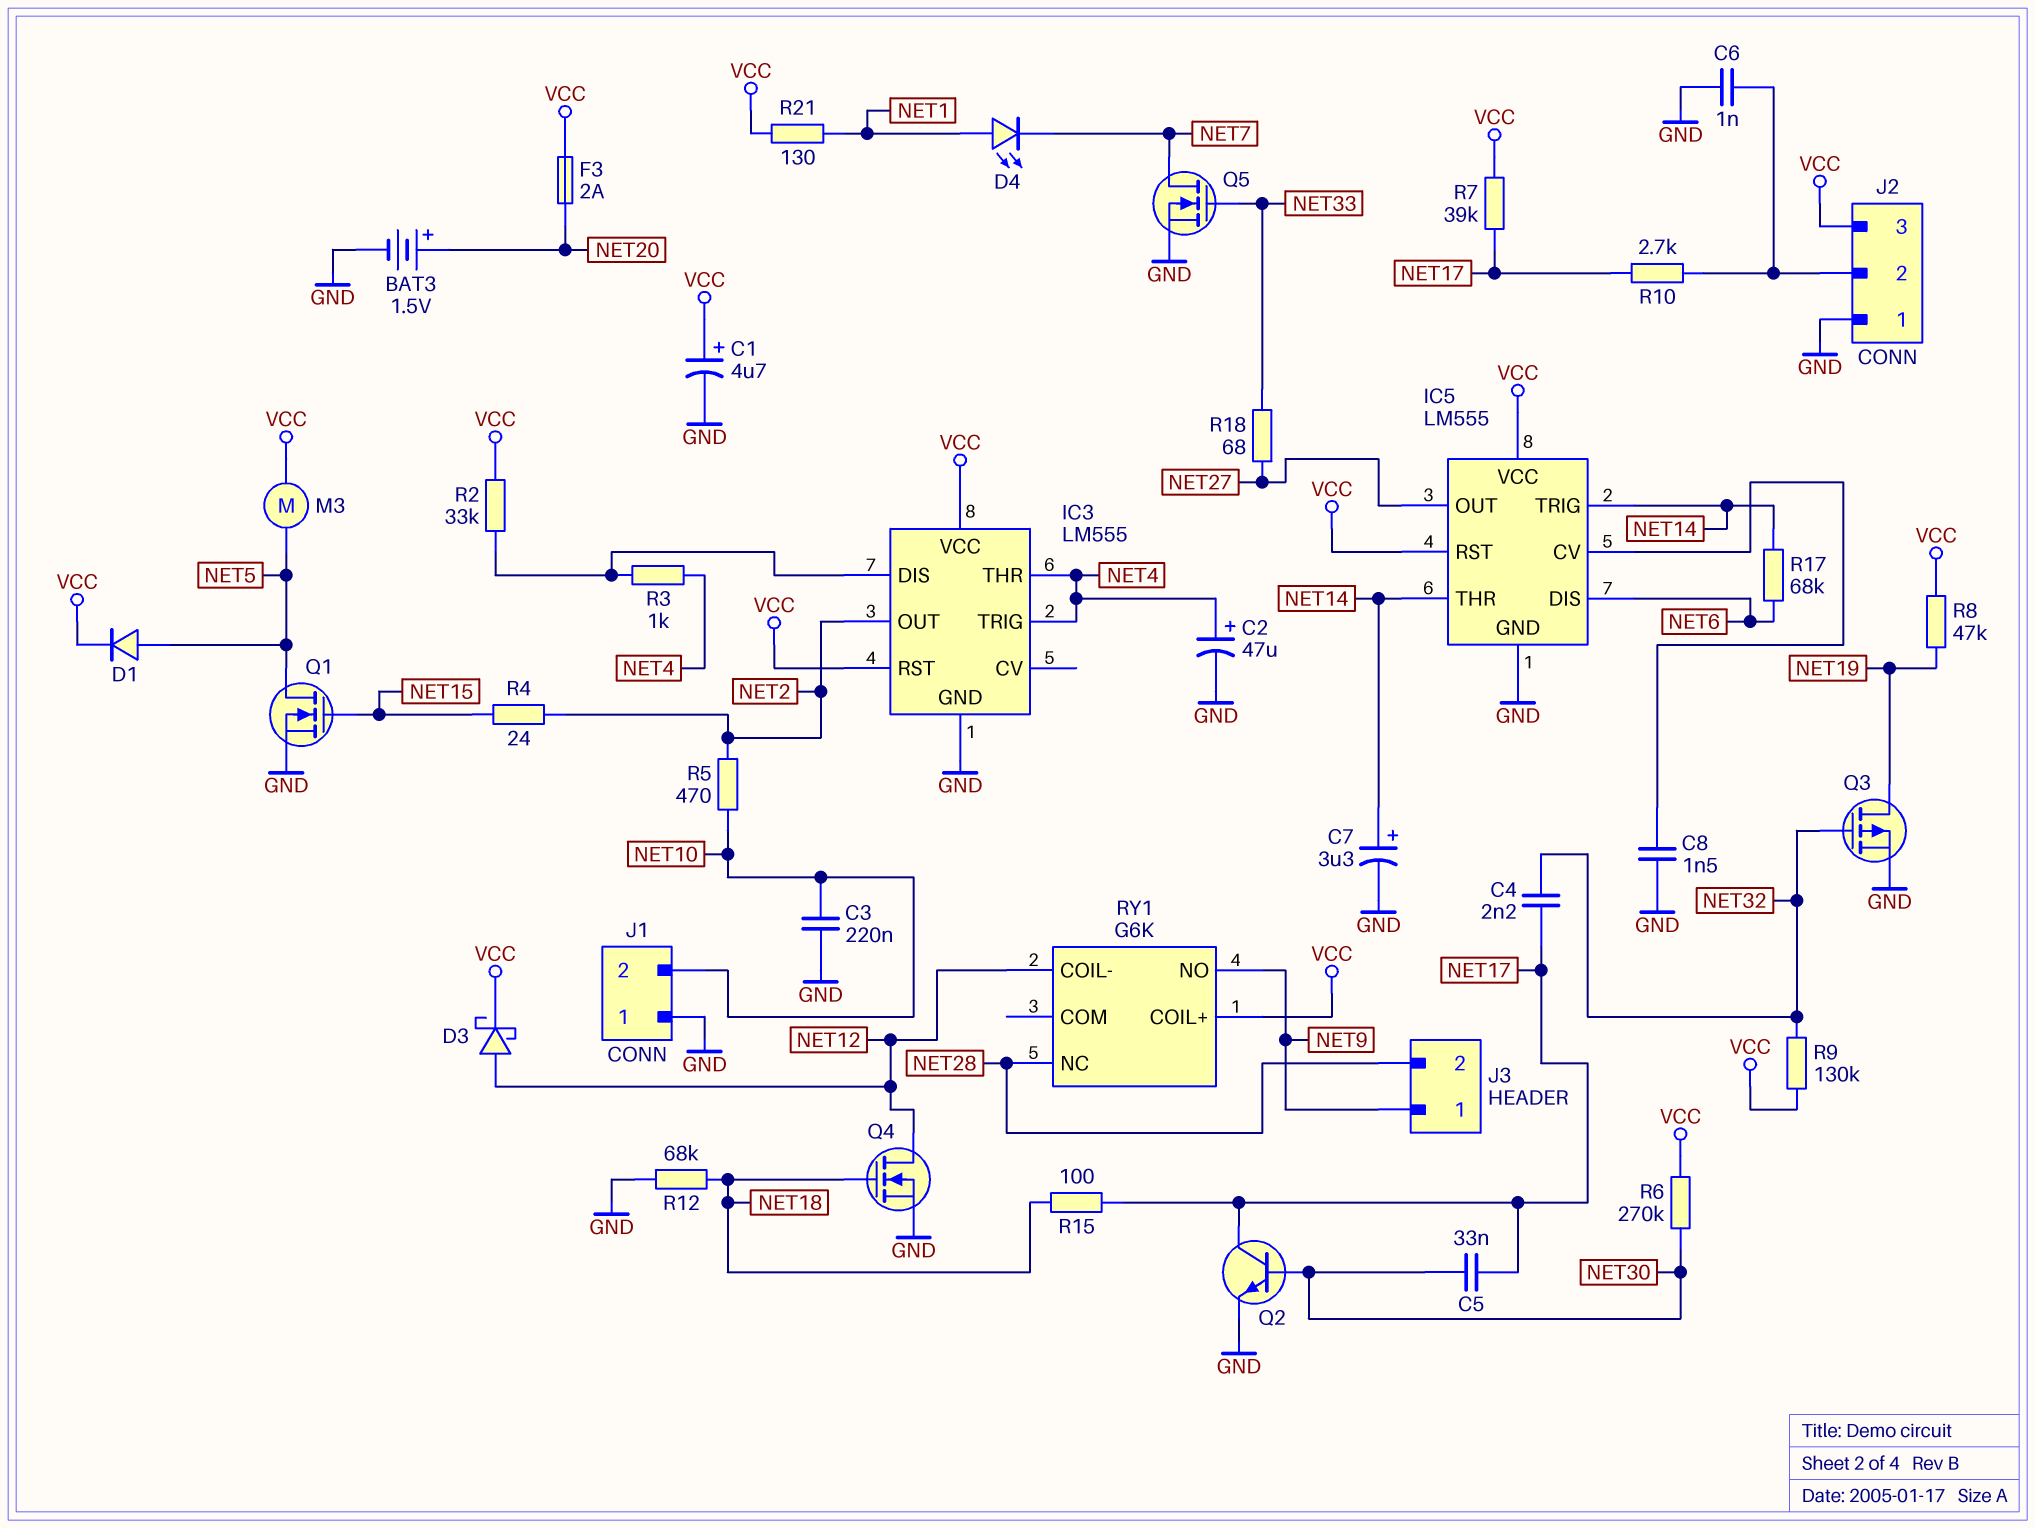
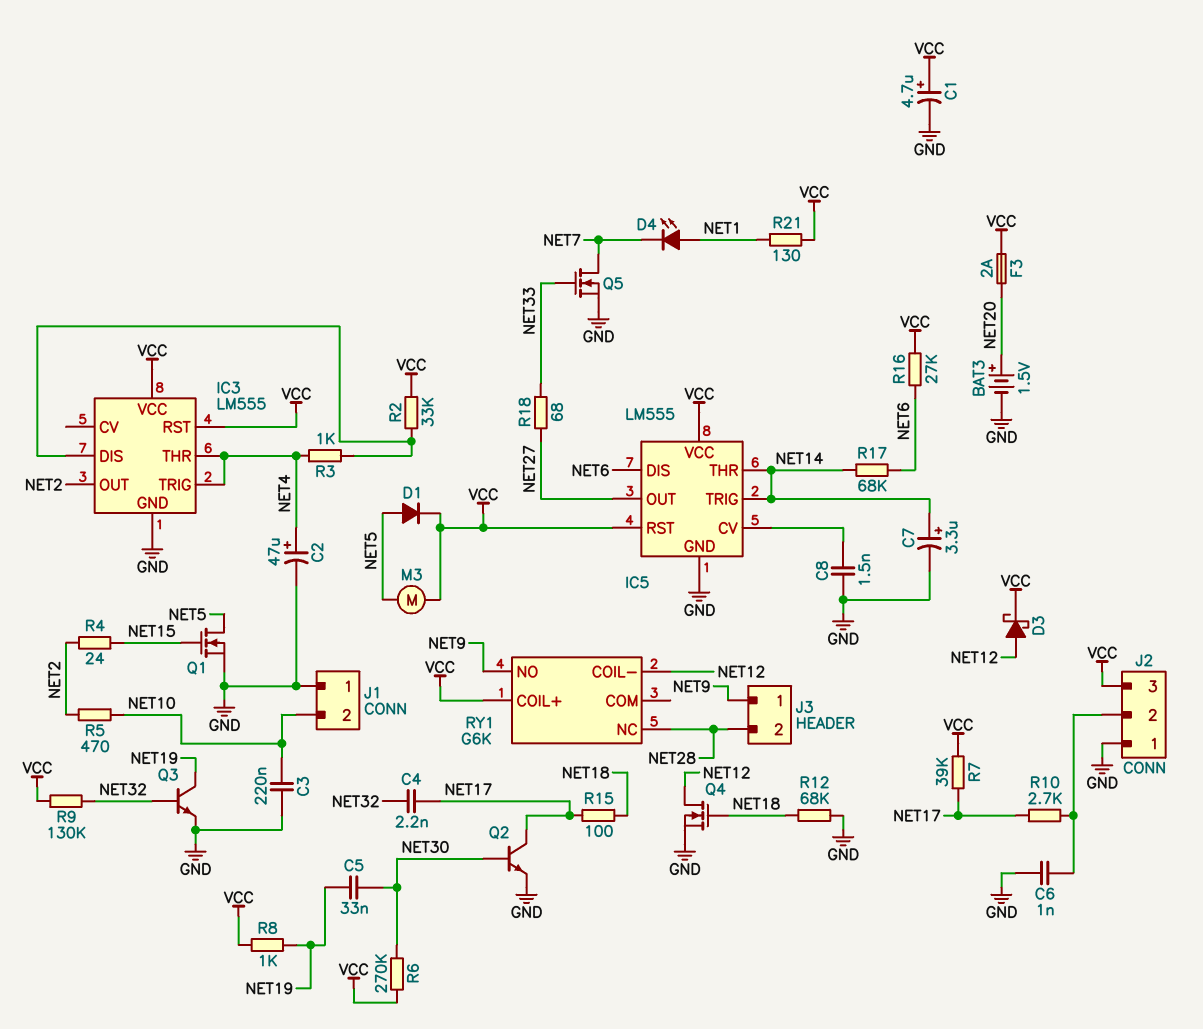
C5: 33nF (NET17, NET30) -> 33nF (NET19, NET30)
Q3: PMOS (G NET32, D NET19, S GND) -> NPN (B NET32, C NET19, E GND)
R8: 47k (NET19, VCC) -> 1k (NET19, VCC)
R16: none -> 27k (NET6, VCC)

